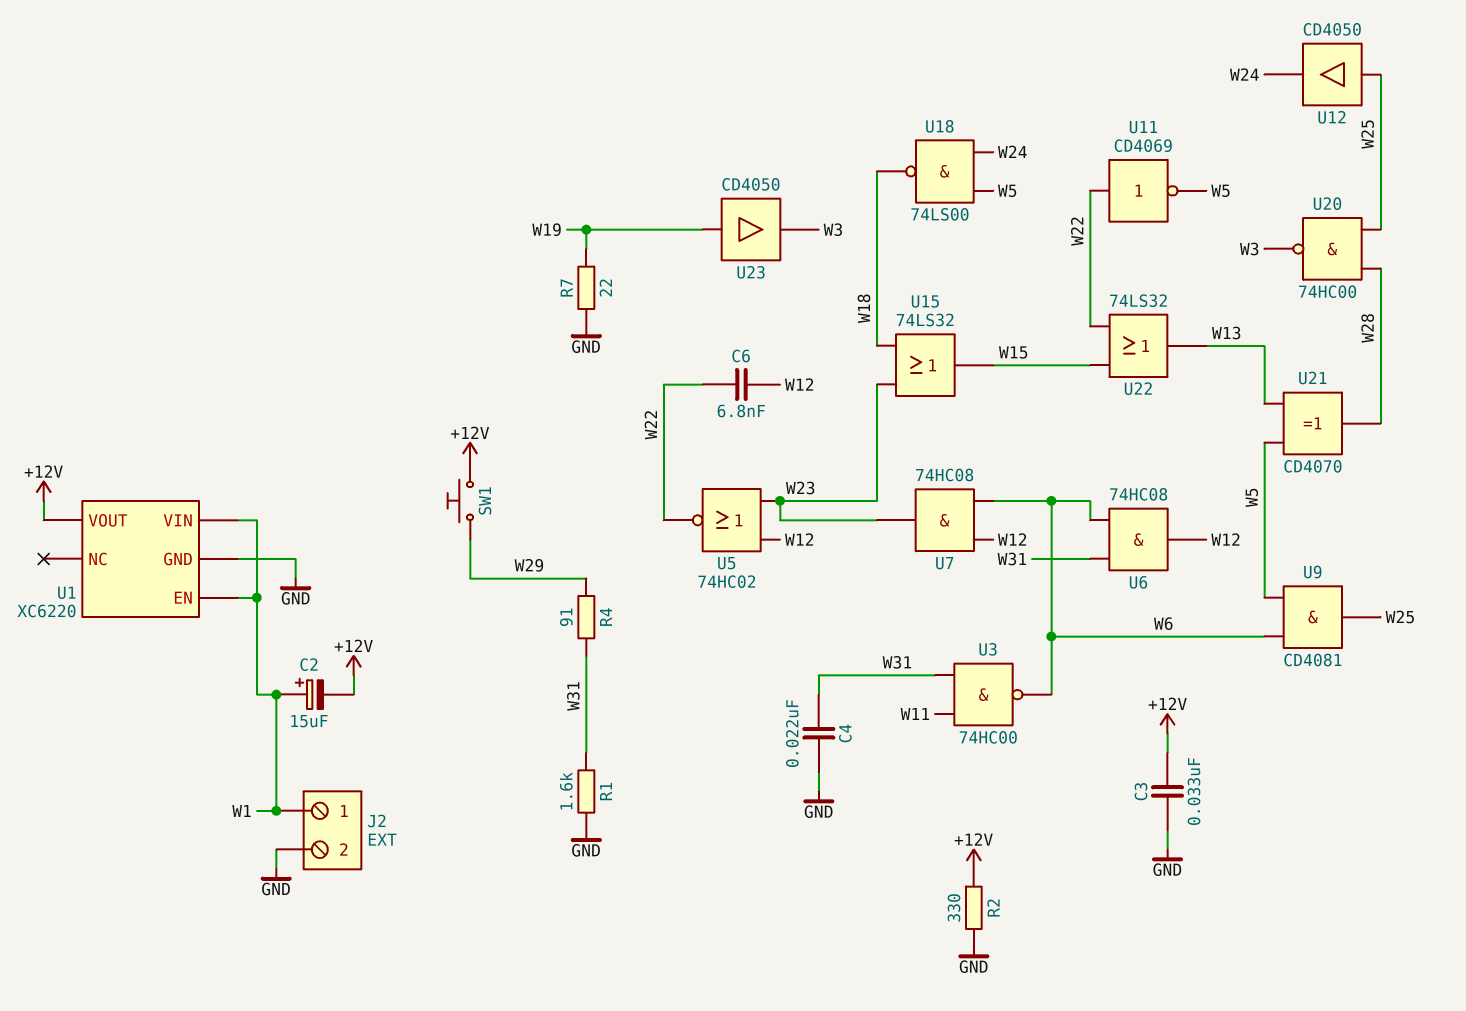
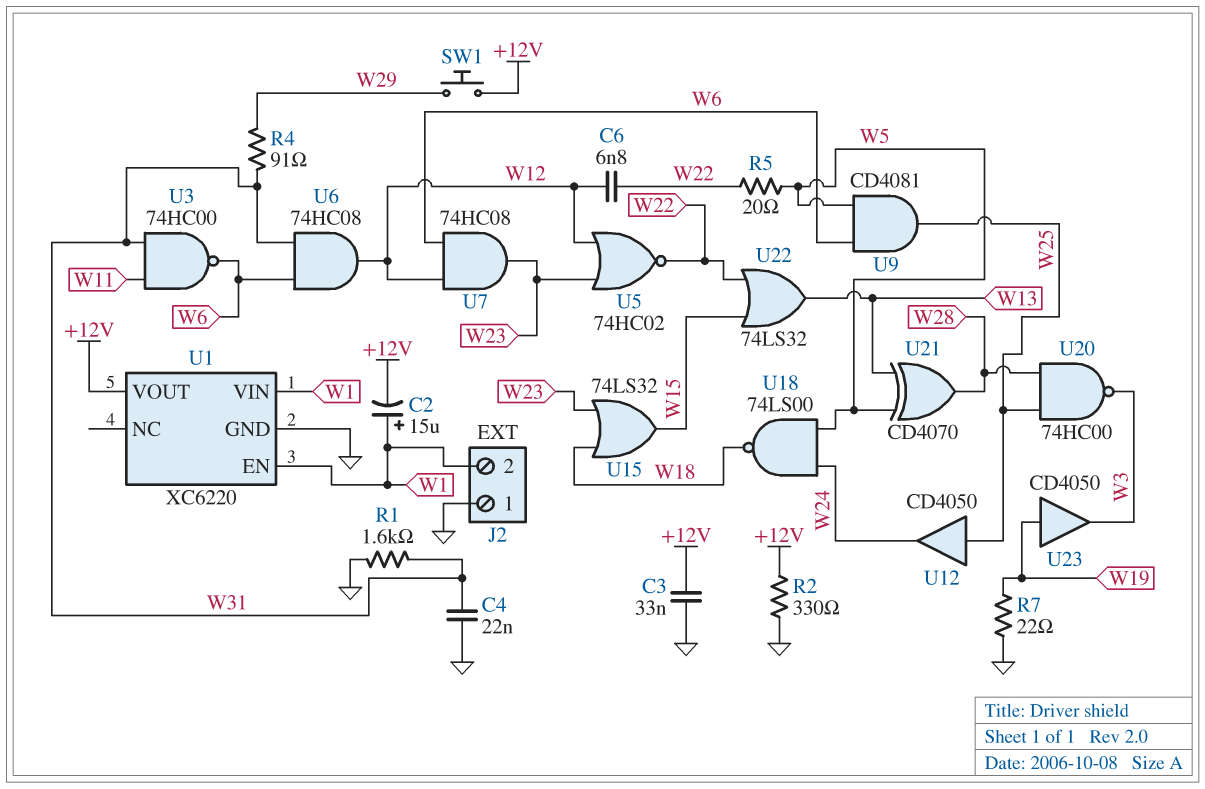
J2 pin 1: W1 -> GND
J2 pin 2: GND -> W1
R5: none -> 20 (W5, W22)
U11: NOT CD4069 (in W22, out W5) -> none

